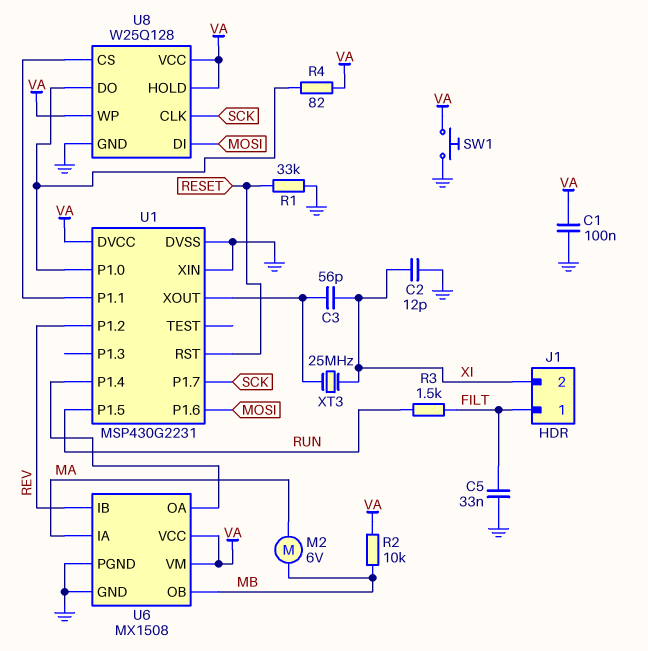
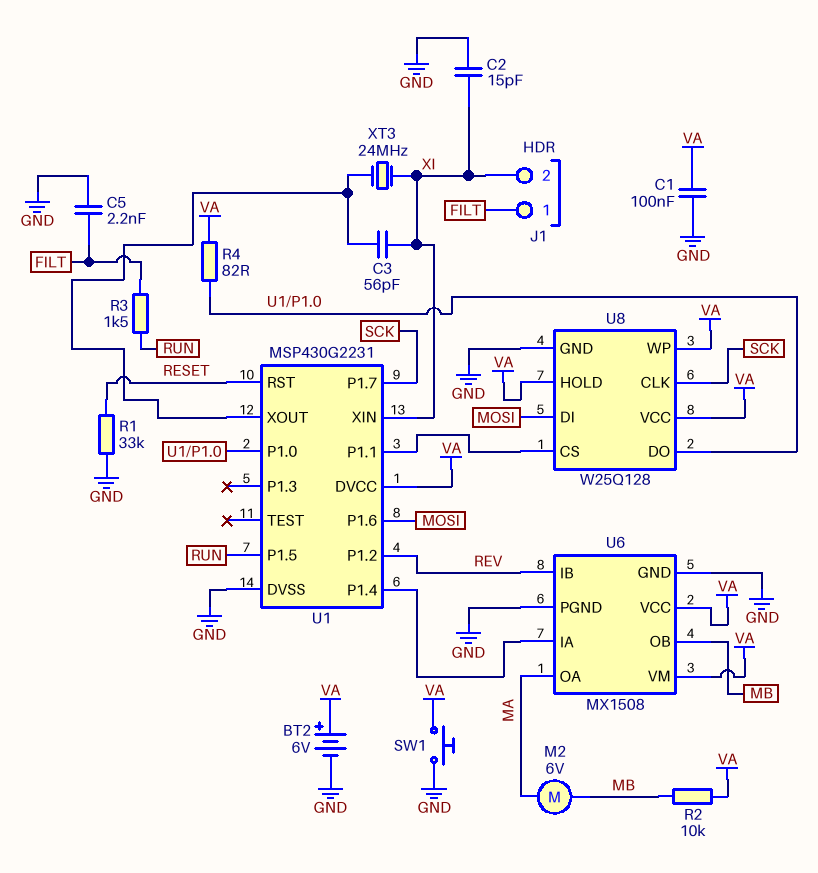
BT2: none -> 6V (plus VA, minus GND)
C2: 12pF (GND, XI) -> 15pF (GND, XI)
C5: 33nF (FILT, GND) -> 2.2nF (FILT, GND)
U1 pin XIN: GND -> XI
U6 pin IA: MA -> U1/P1.4
U6 pin OA: U1/P1.4 -> MA
XT3: 25MHz (U1/XOUT, XI) -> 24MHz (U1/XOUT, XI)

